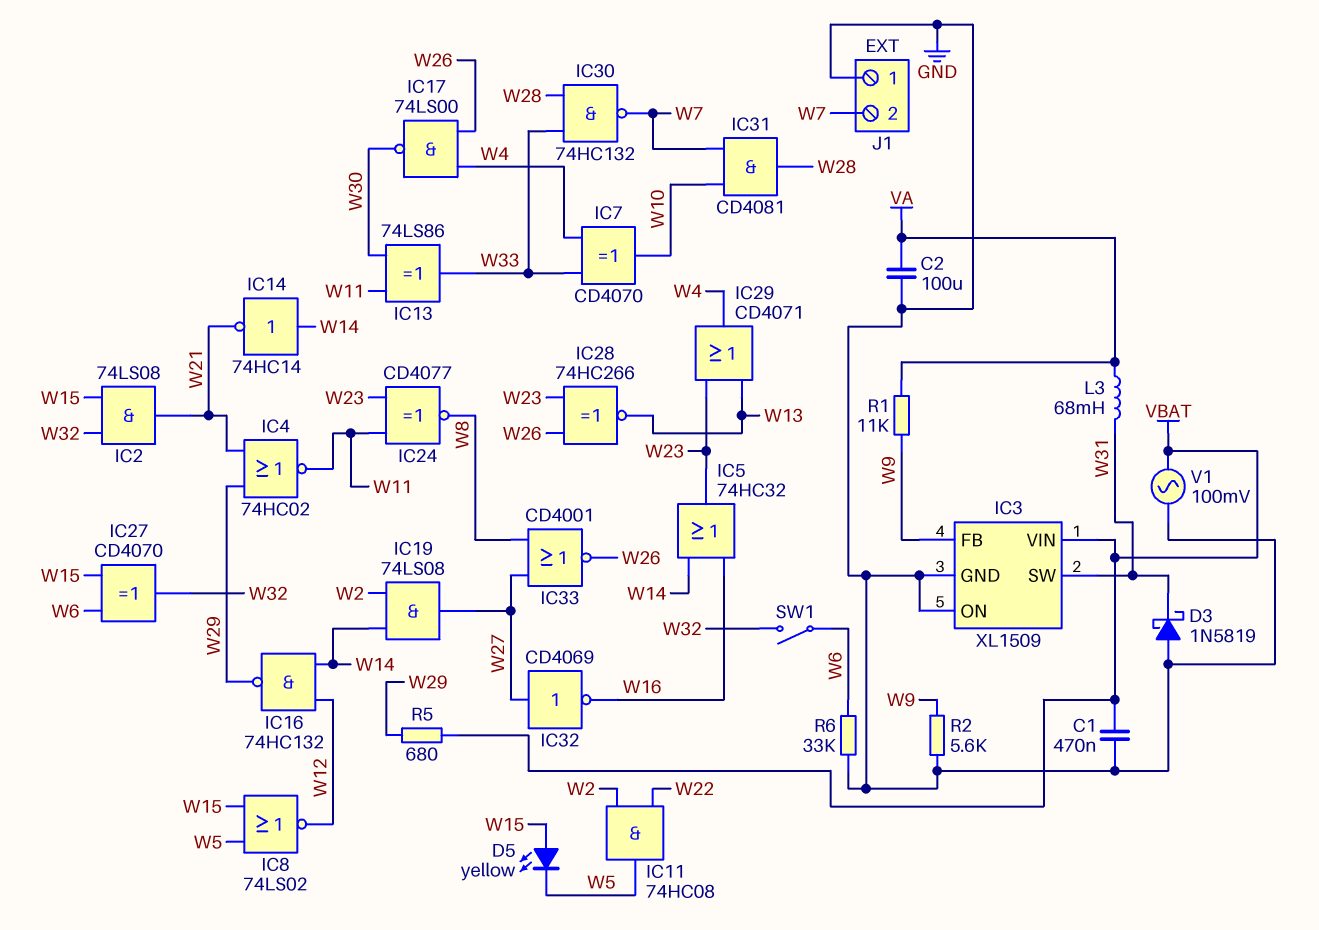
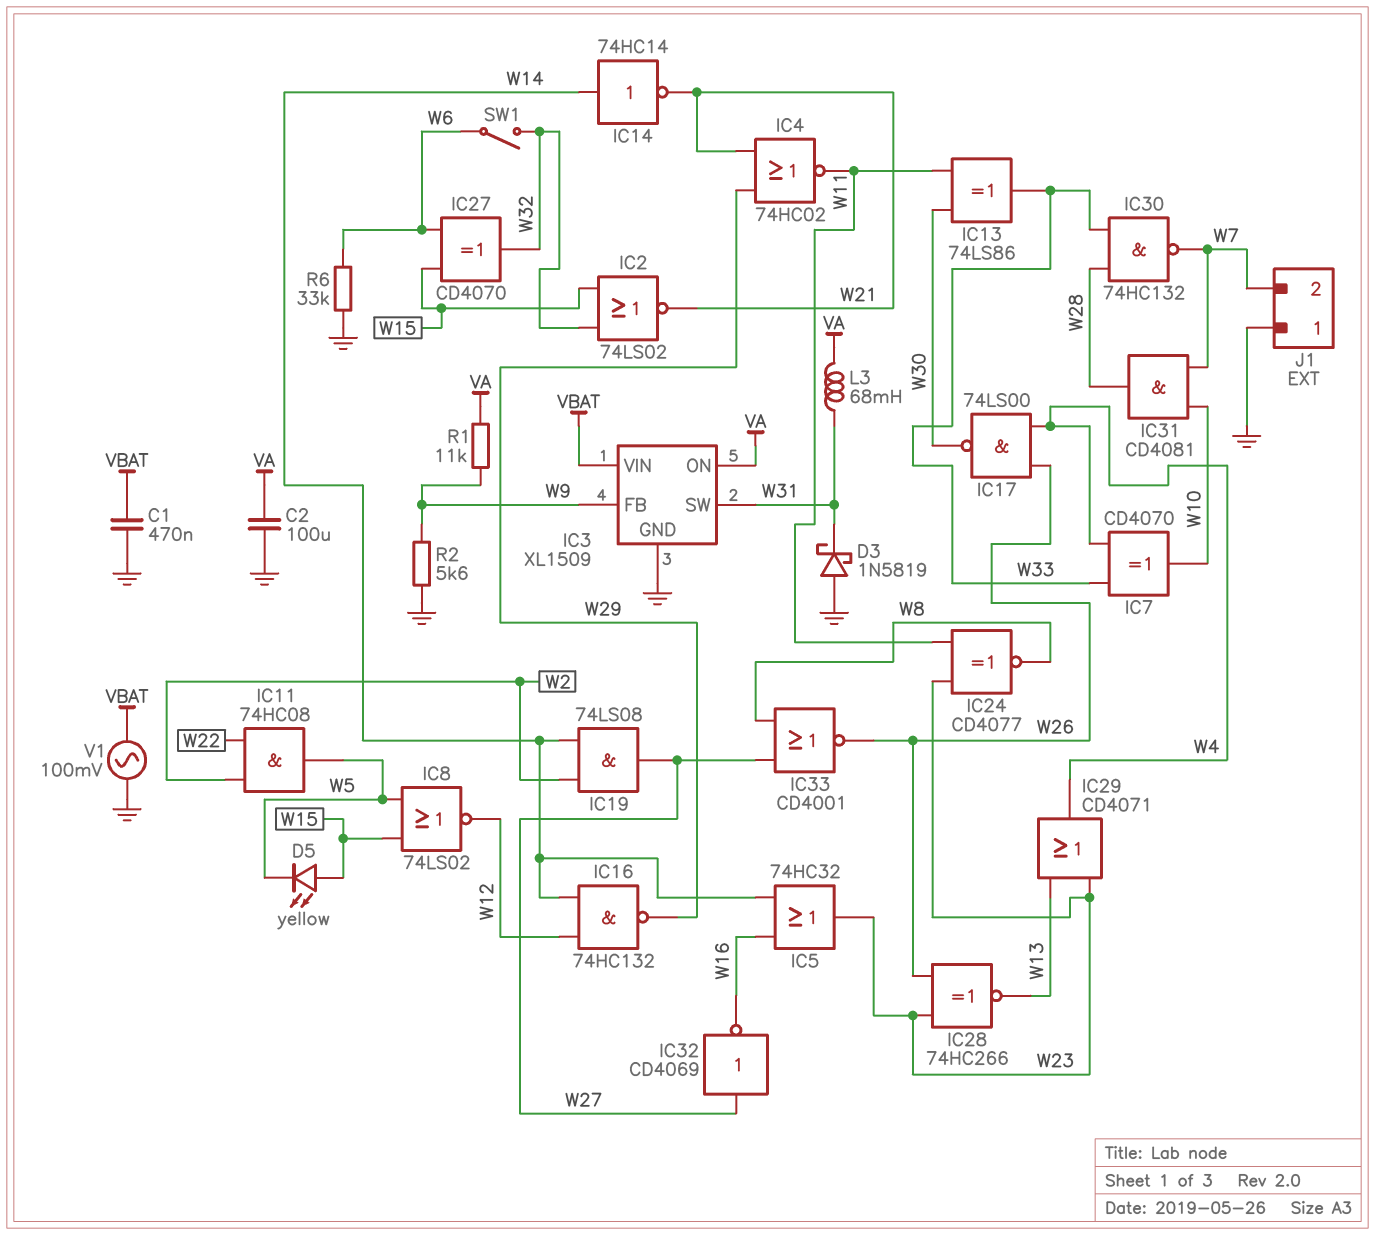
IC2: AND 74LS08 (in W15, in W32, out W21) -> NOR 74LS02 (in W15, in W32, out W21)
IC3 pin ON: GND -> VA
R5: 680 (VBAT, W29) -> none

